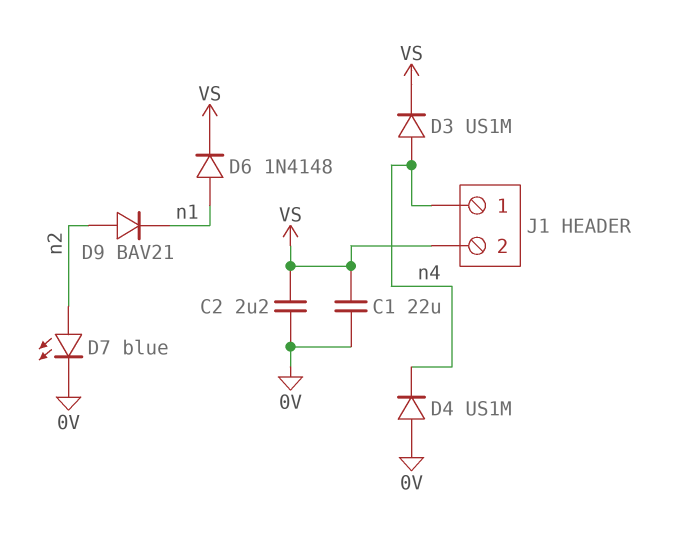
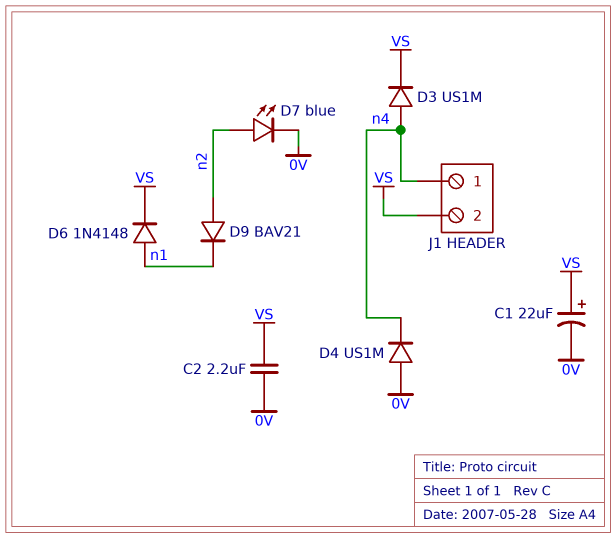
C1: 22uF (0V, VS) -> 22uF (plus VS, minus 0V)

